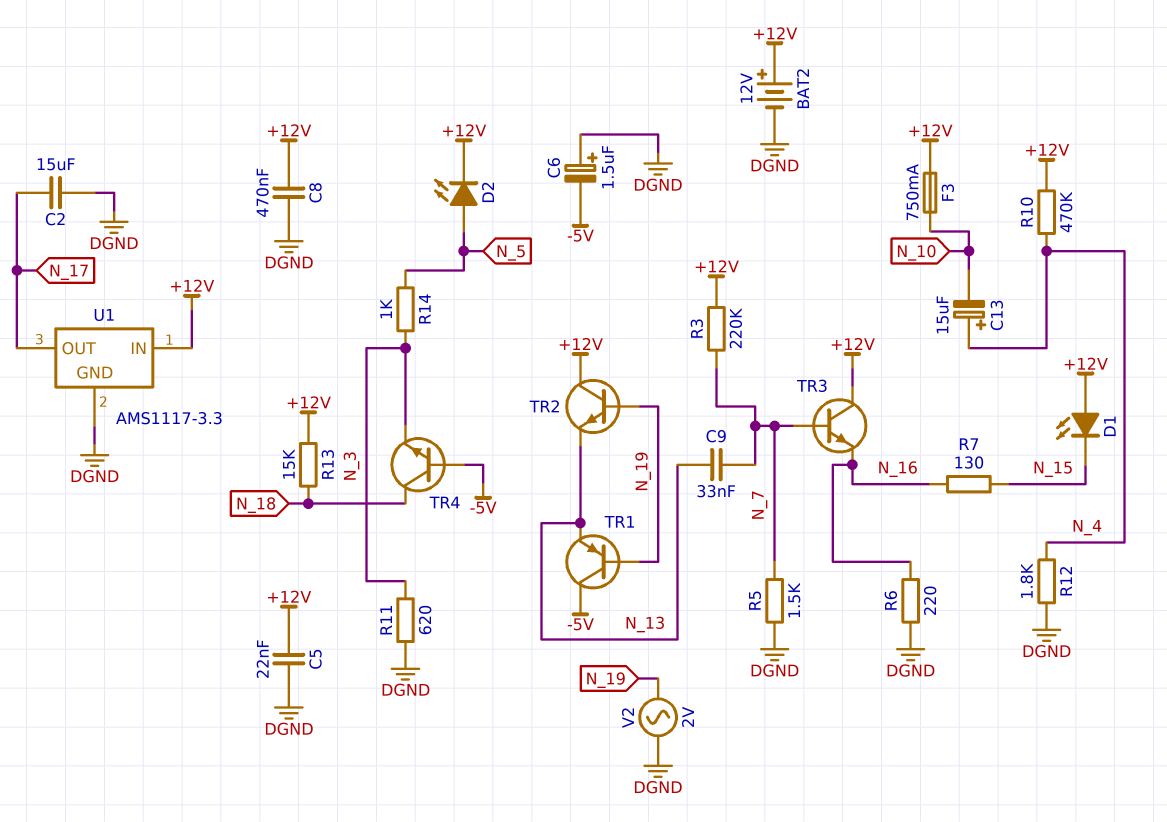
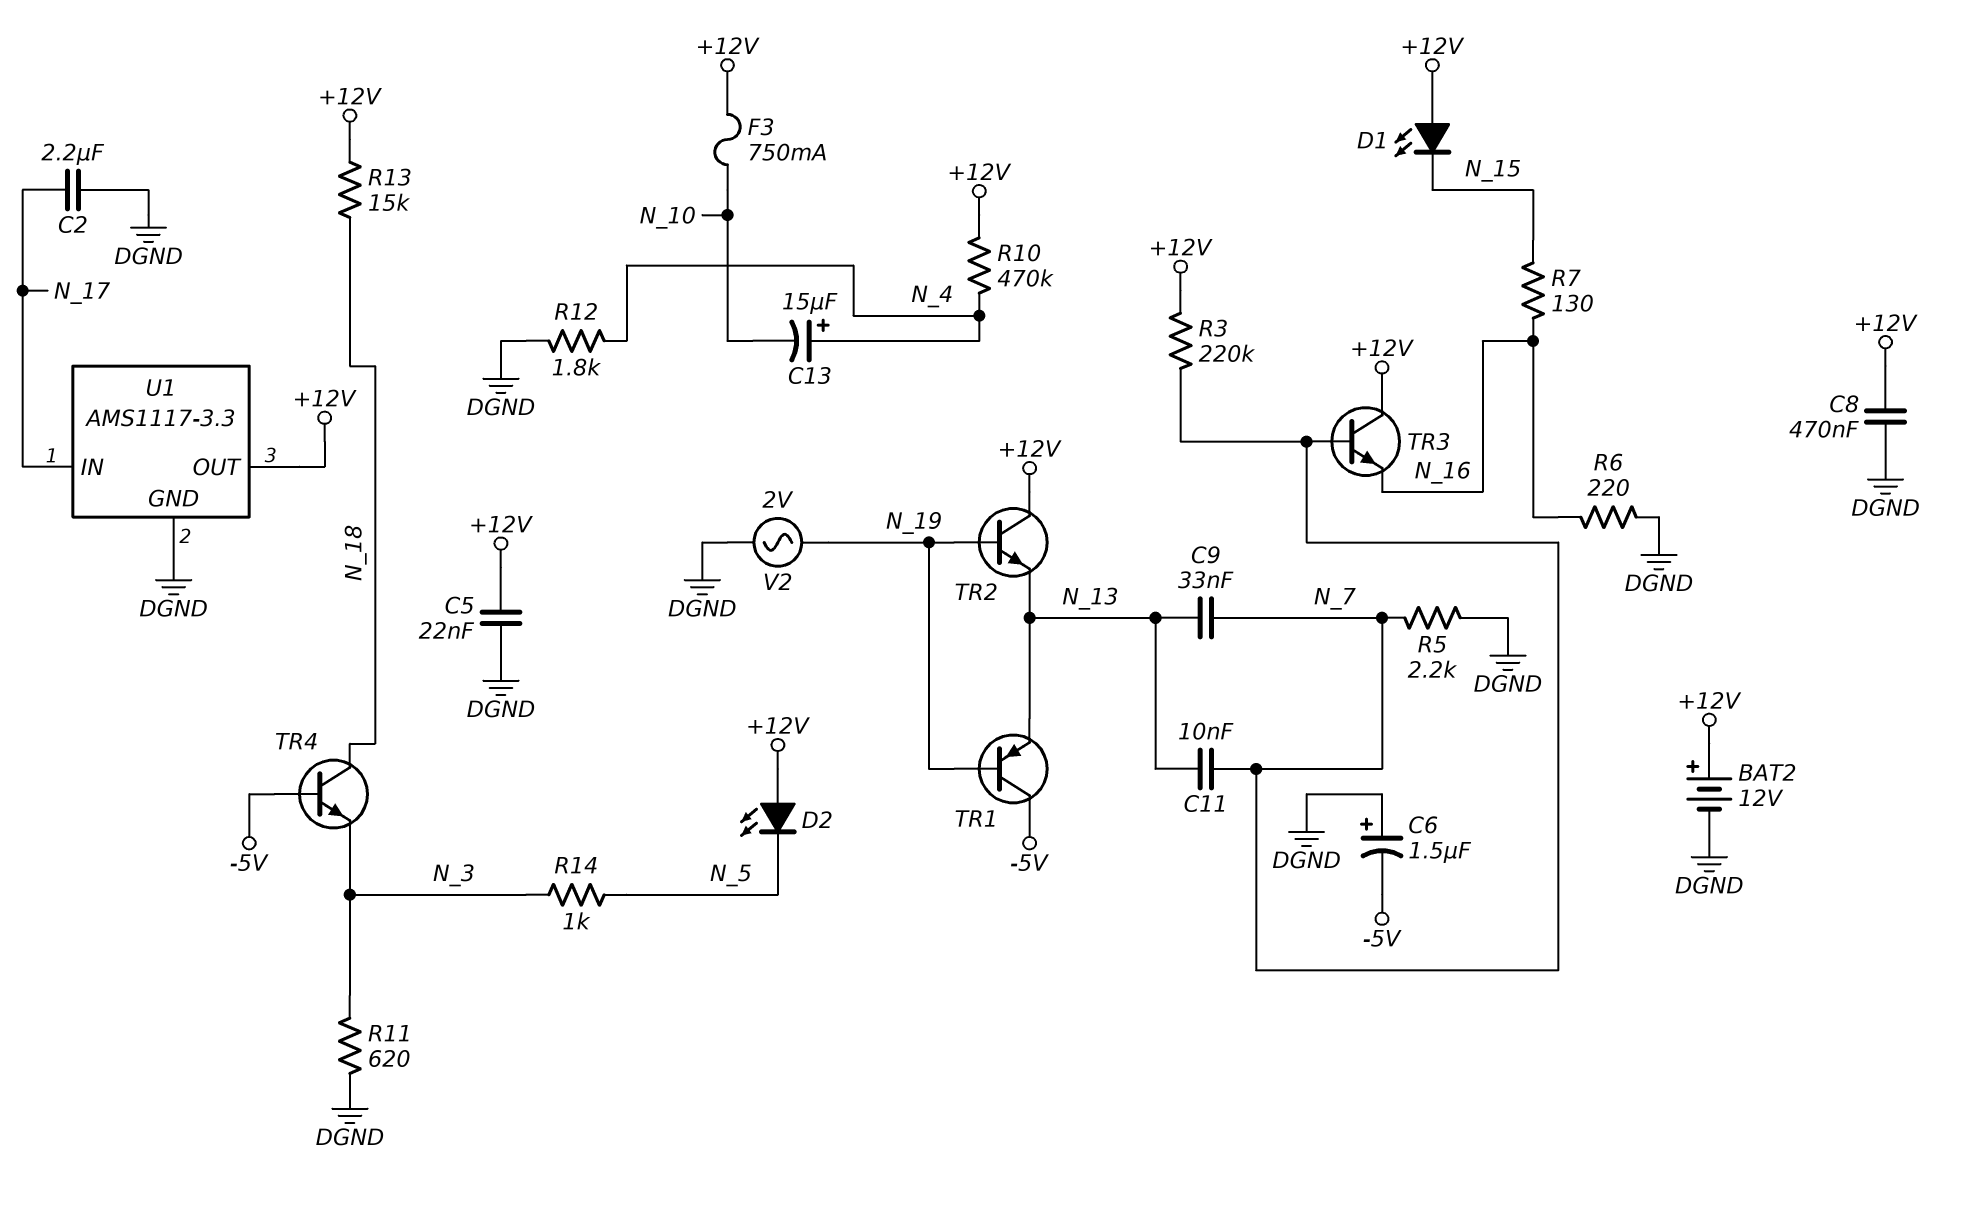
C2: 15uF (DGND, N_17) -> 2.2uF (DGND, N_17)
C11: none -> 10nF (N_7, N_13)
D2: LED (A N_5, K +12V) -> LED (A +12V, K N_5)
R5: 1.5k (DGND, N_7) -> 2.2k (DGND, N_7)
U1 pin IN: +12V -> N_17
U1 pin OUT: N_17 -> +12V

